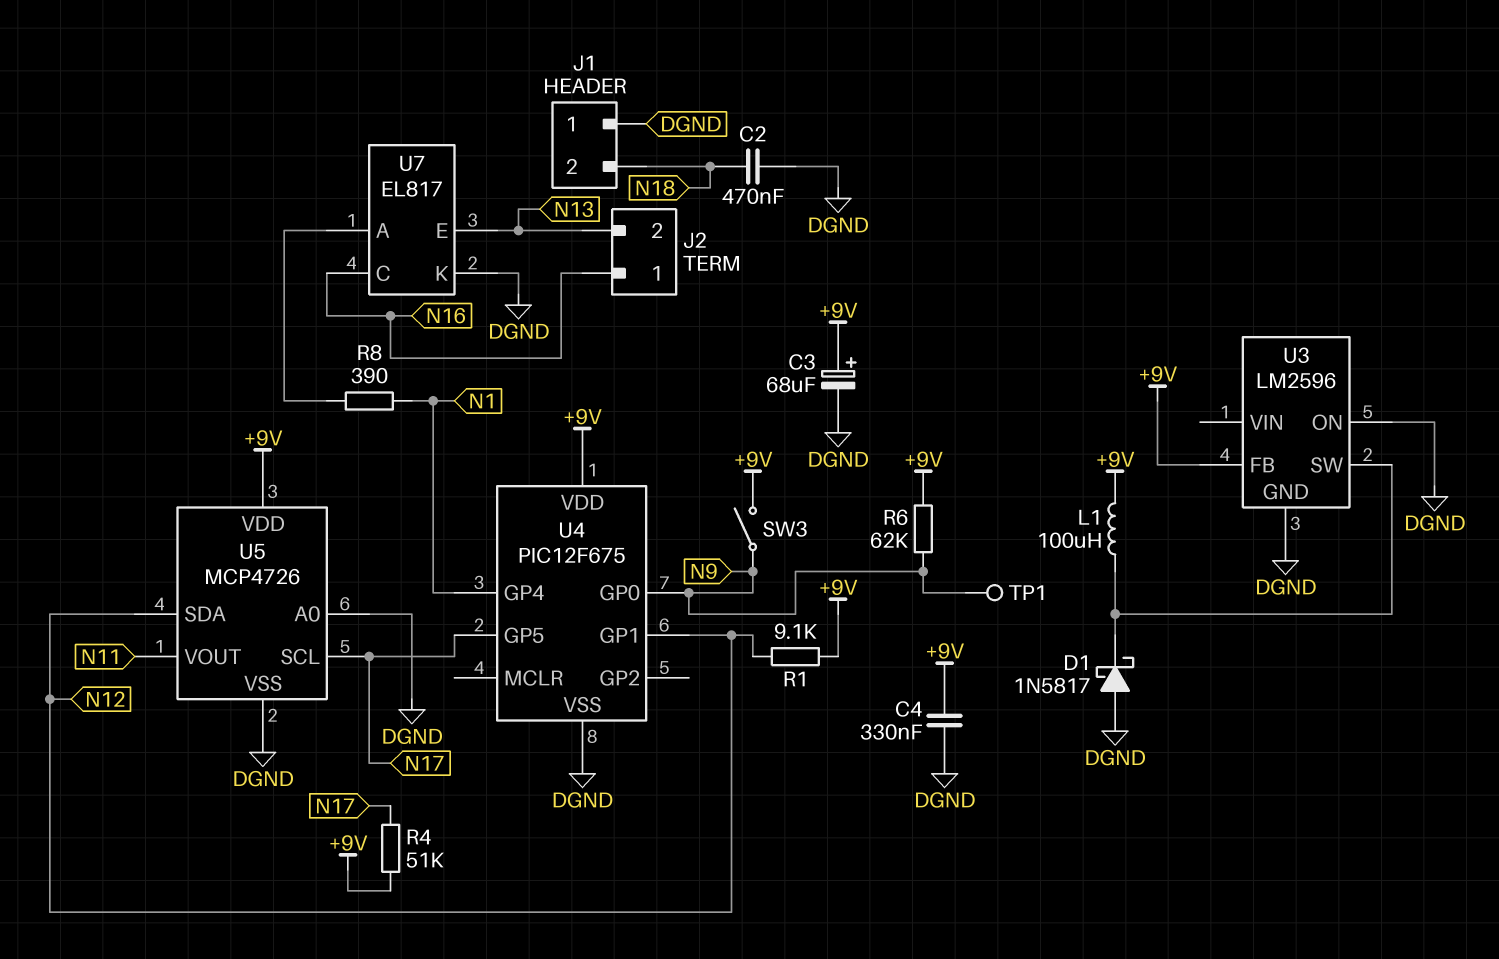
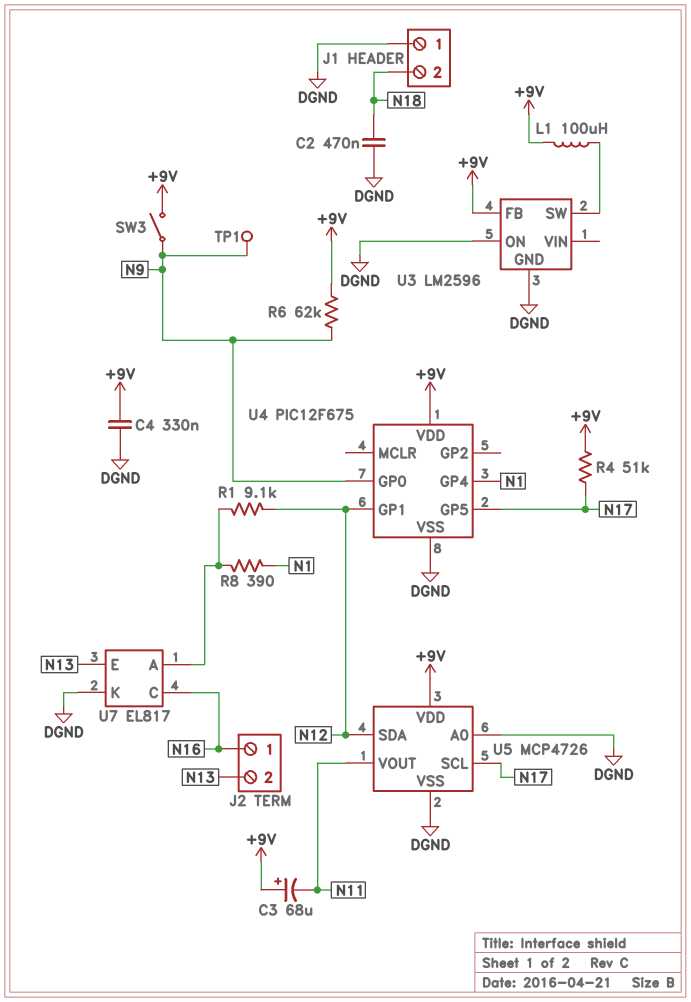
C3: 68uF (plus +9V, minus DGND) -> 68uF (plus +9V, minus N11)
D1: schottky 1N5817 (A DGND, K U3/SW) -> none
R1: 9.1k (+9V, N12) -> 9.1k (N12, U7/A)

